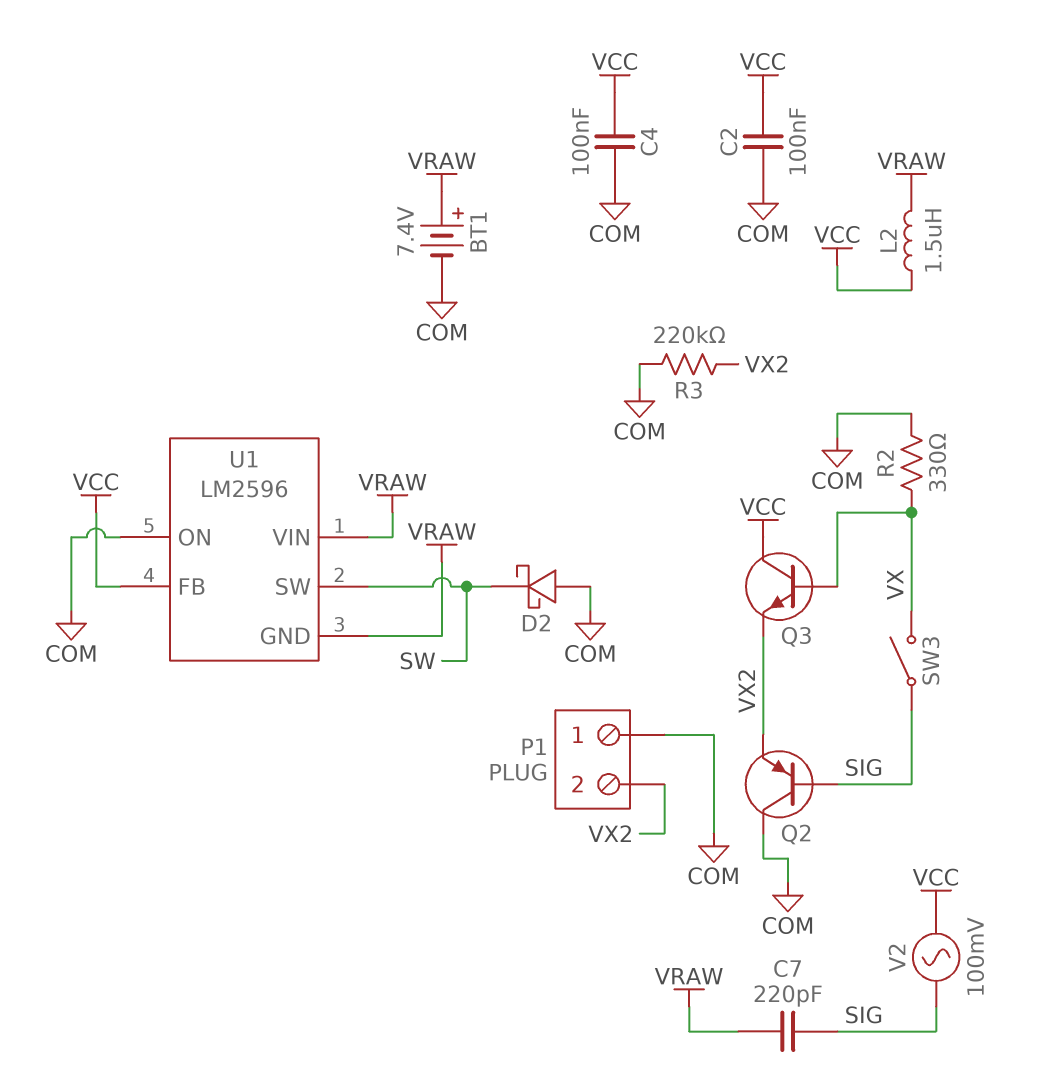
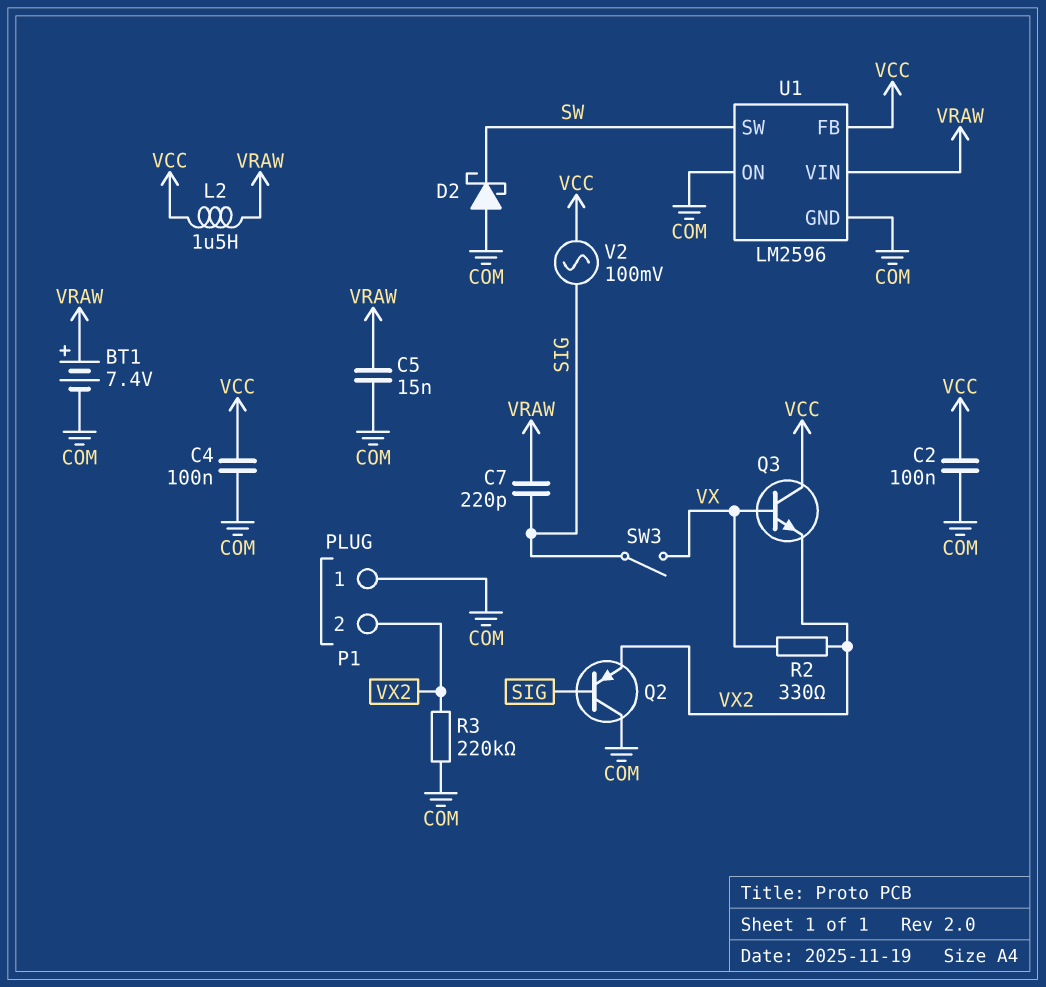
C5: none -> 15nF (COM, VRAW)
R2: 330 (COM, VX) -> 330 (VX, VX2)
U1 pin GND: VRAW -> COM

